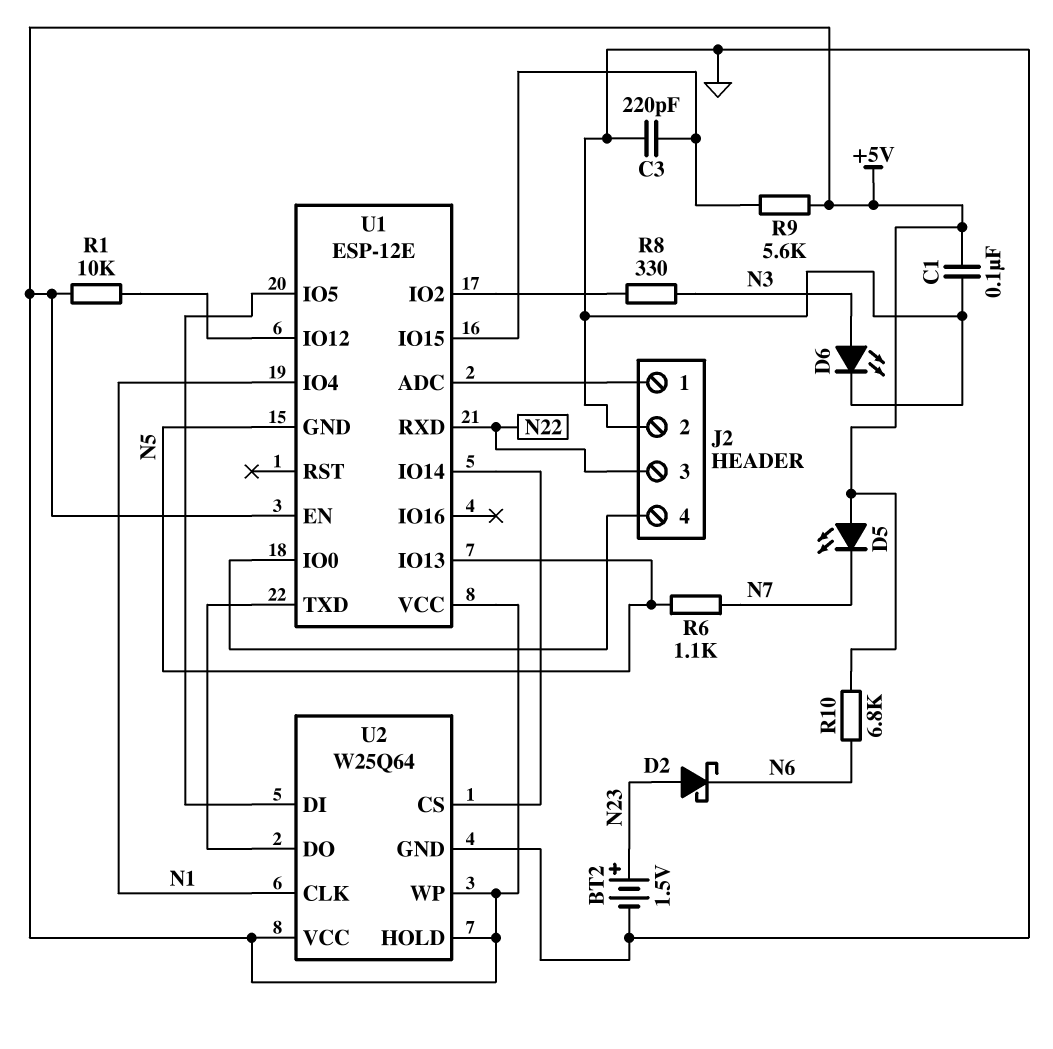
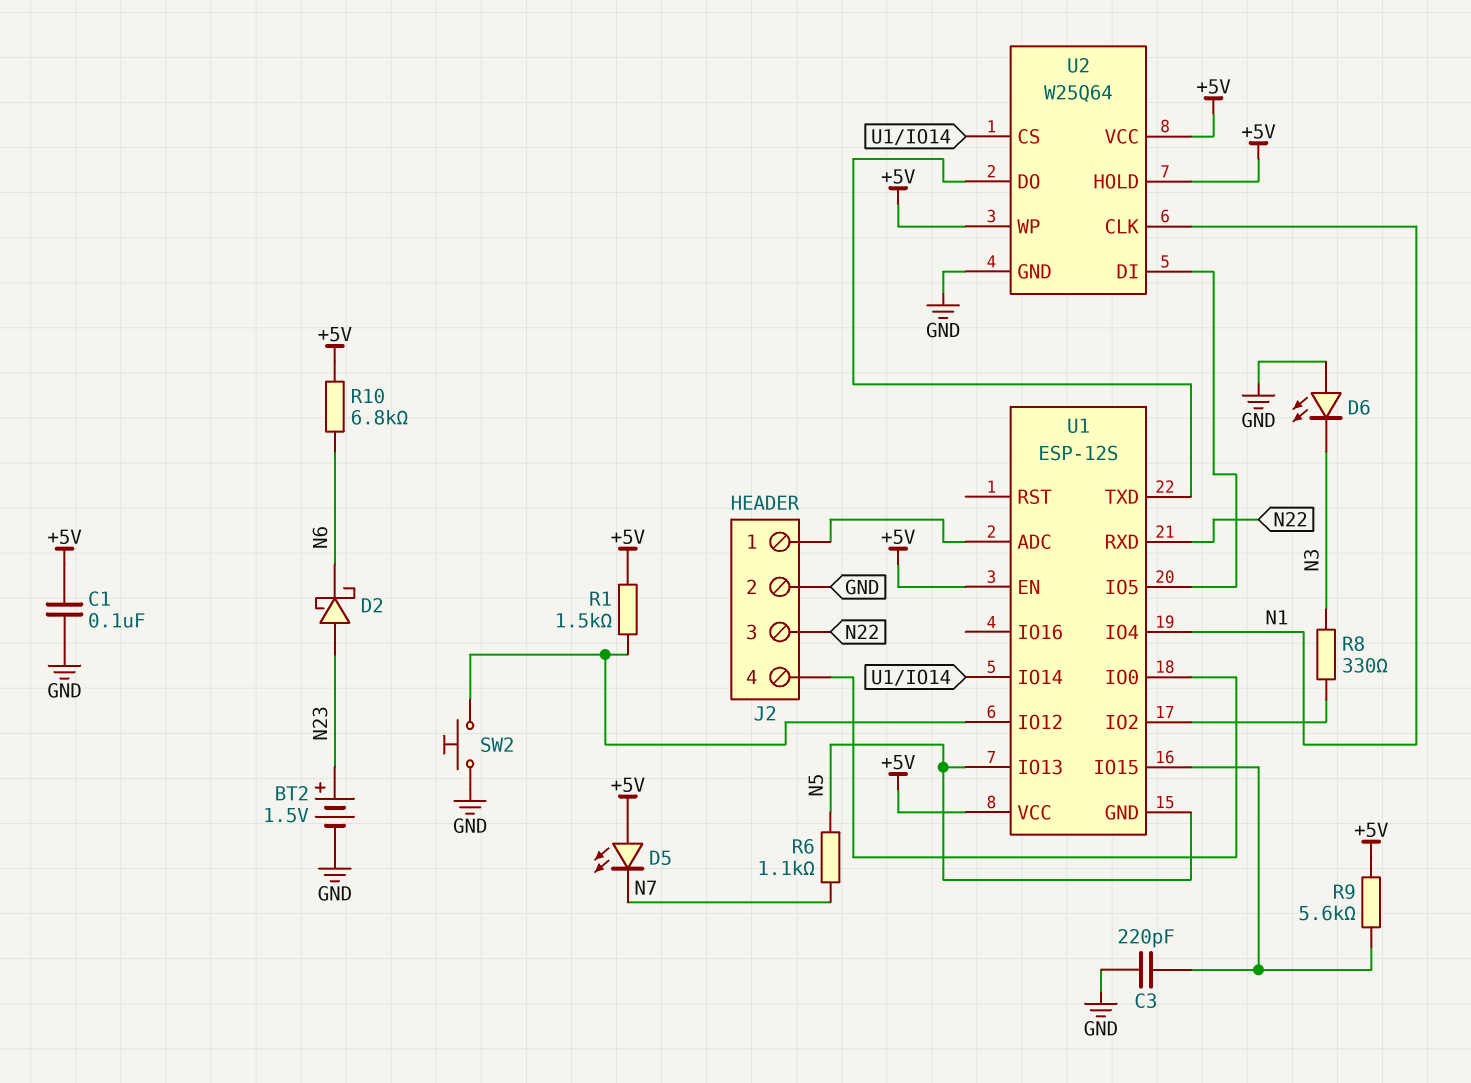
D6: LED (A N3, K GND) -> LED (A GND, K N3)
R1: 10k (+5V, U1/IO12) -> 1.5k (+5V, U1/IO12)
SW2: none -> button (GND, U1/IO12)
U1: ESP-12E -> ESP-12S

